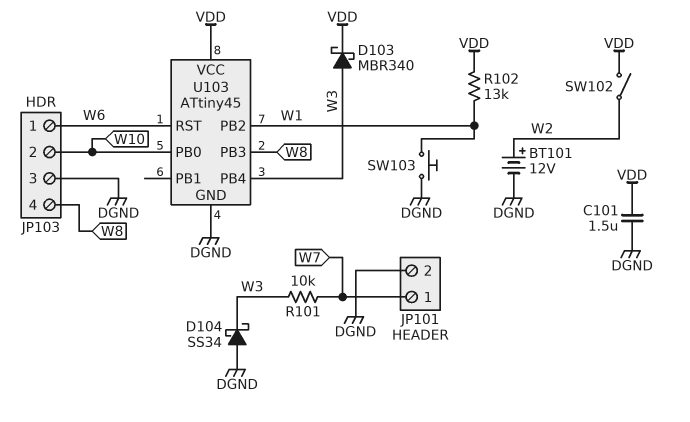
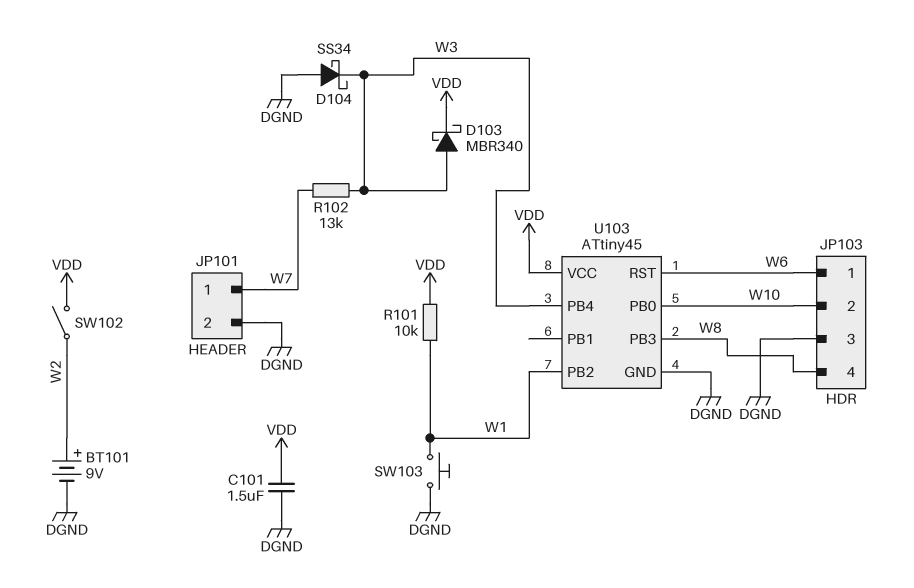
BT101: 12V (plus W2, minus DGND) -> 9V (plus W2, minus DGND)
R101: 10k (W3, W7) -> 10k (VDD, W1)
R102: 13k (VDD, W1) -> 13k (W3, W7)

